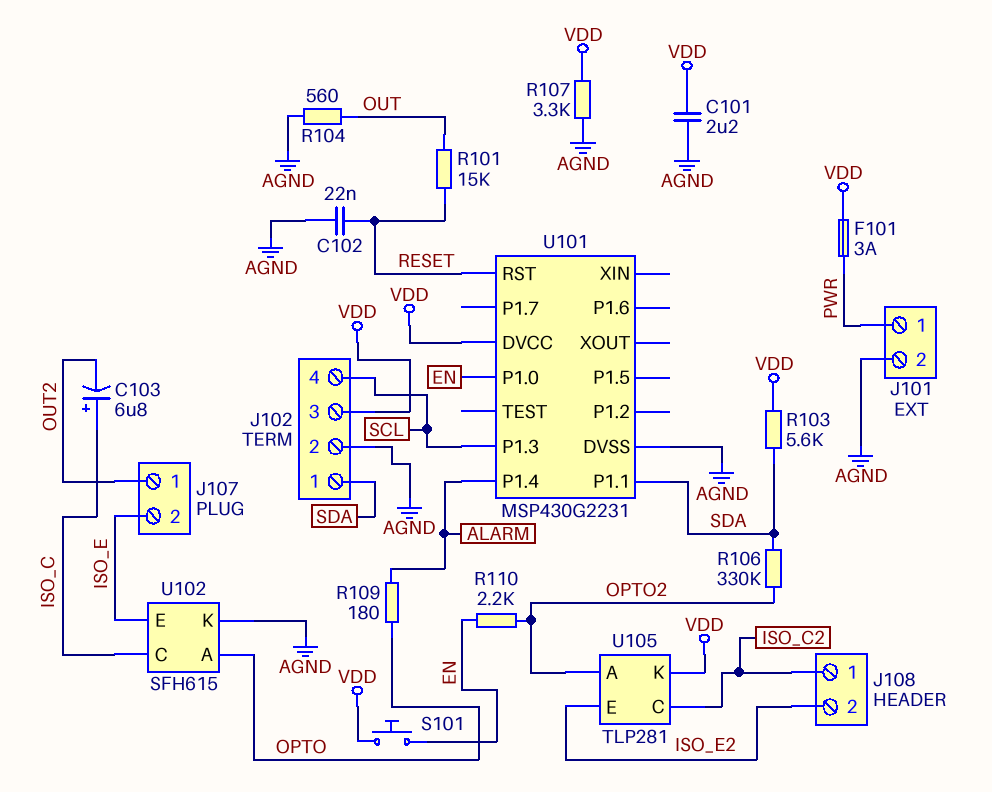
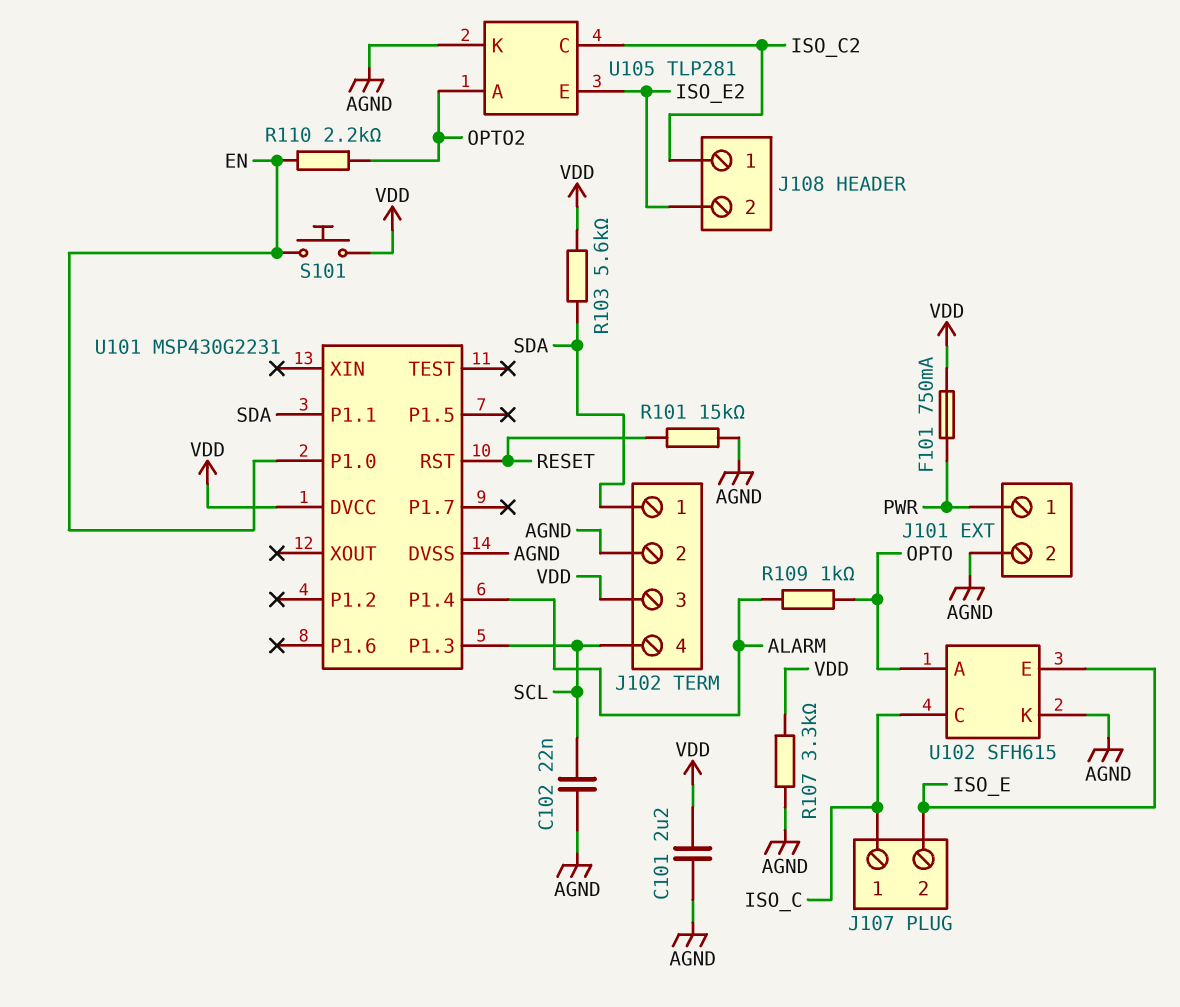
C102: 22nF (AGND, RESET) -> 22nF (AGND, SCL)
C103: 6.8uF (plus ISO_C, minus OUT2) -> none
F101: 3A (PWR, VDD) -> 750mA (PWR, VDD)
J107 pin 1: OUT2 -> ISO_C
R101: 15k (OUT, RESET) -> 15k (AGND, RESET)
R104: 560 (AGND, OUT) -> none
R106: 330k (OPTO2, SDA) -> none
R109: 180 (ALARM, OPTO) -> 1k (ALARM, OPTO)
U105 pin K: VDD -> AGND

